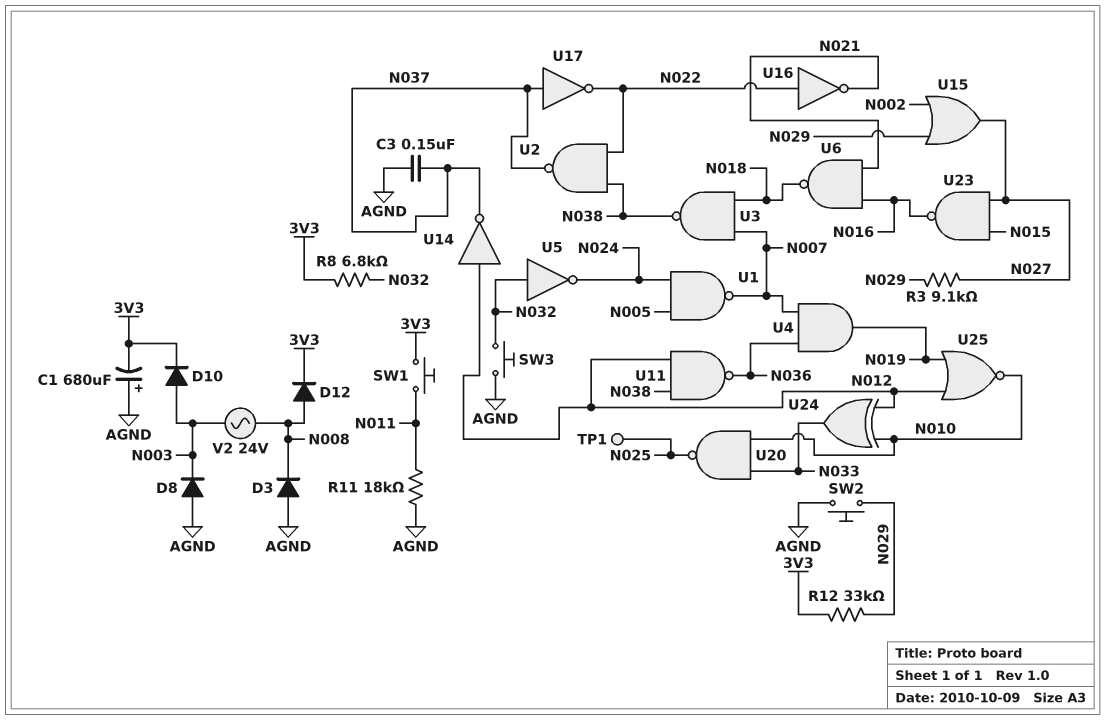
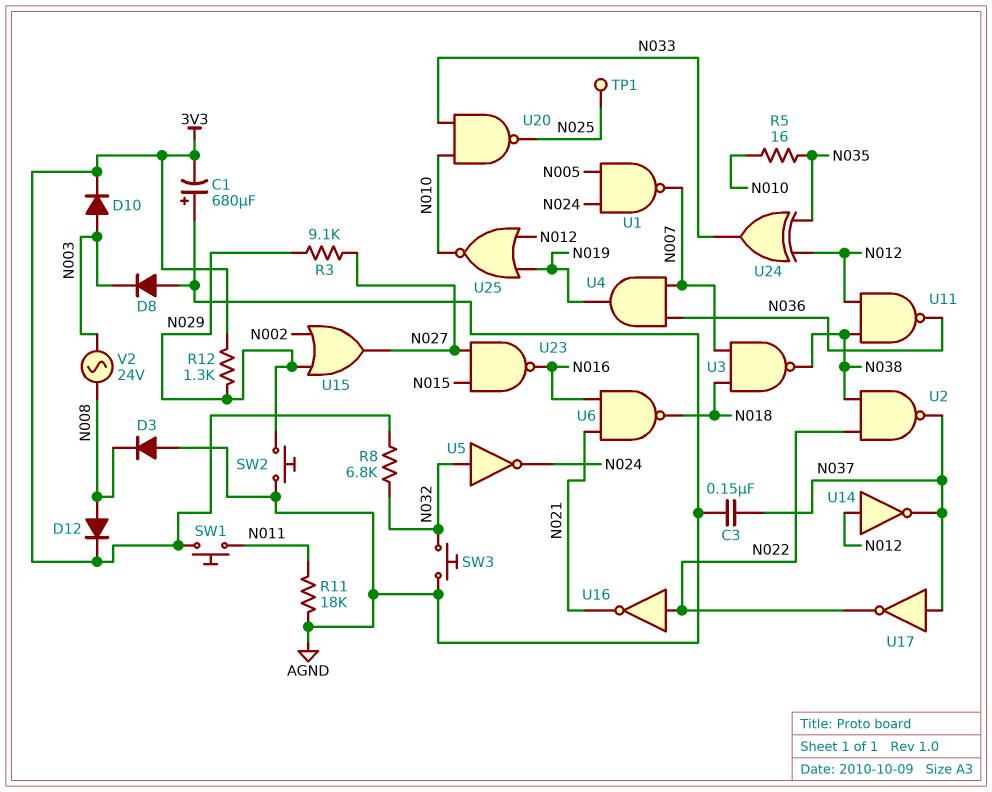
R5: none -> 16 (N010, N035)
R12: 33k (3V3, N029) -> 1.3k (3V3, N029)
U24: XOR (in N010, in N012, out N033) -> XOR (in N012, in N035, out N033)

